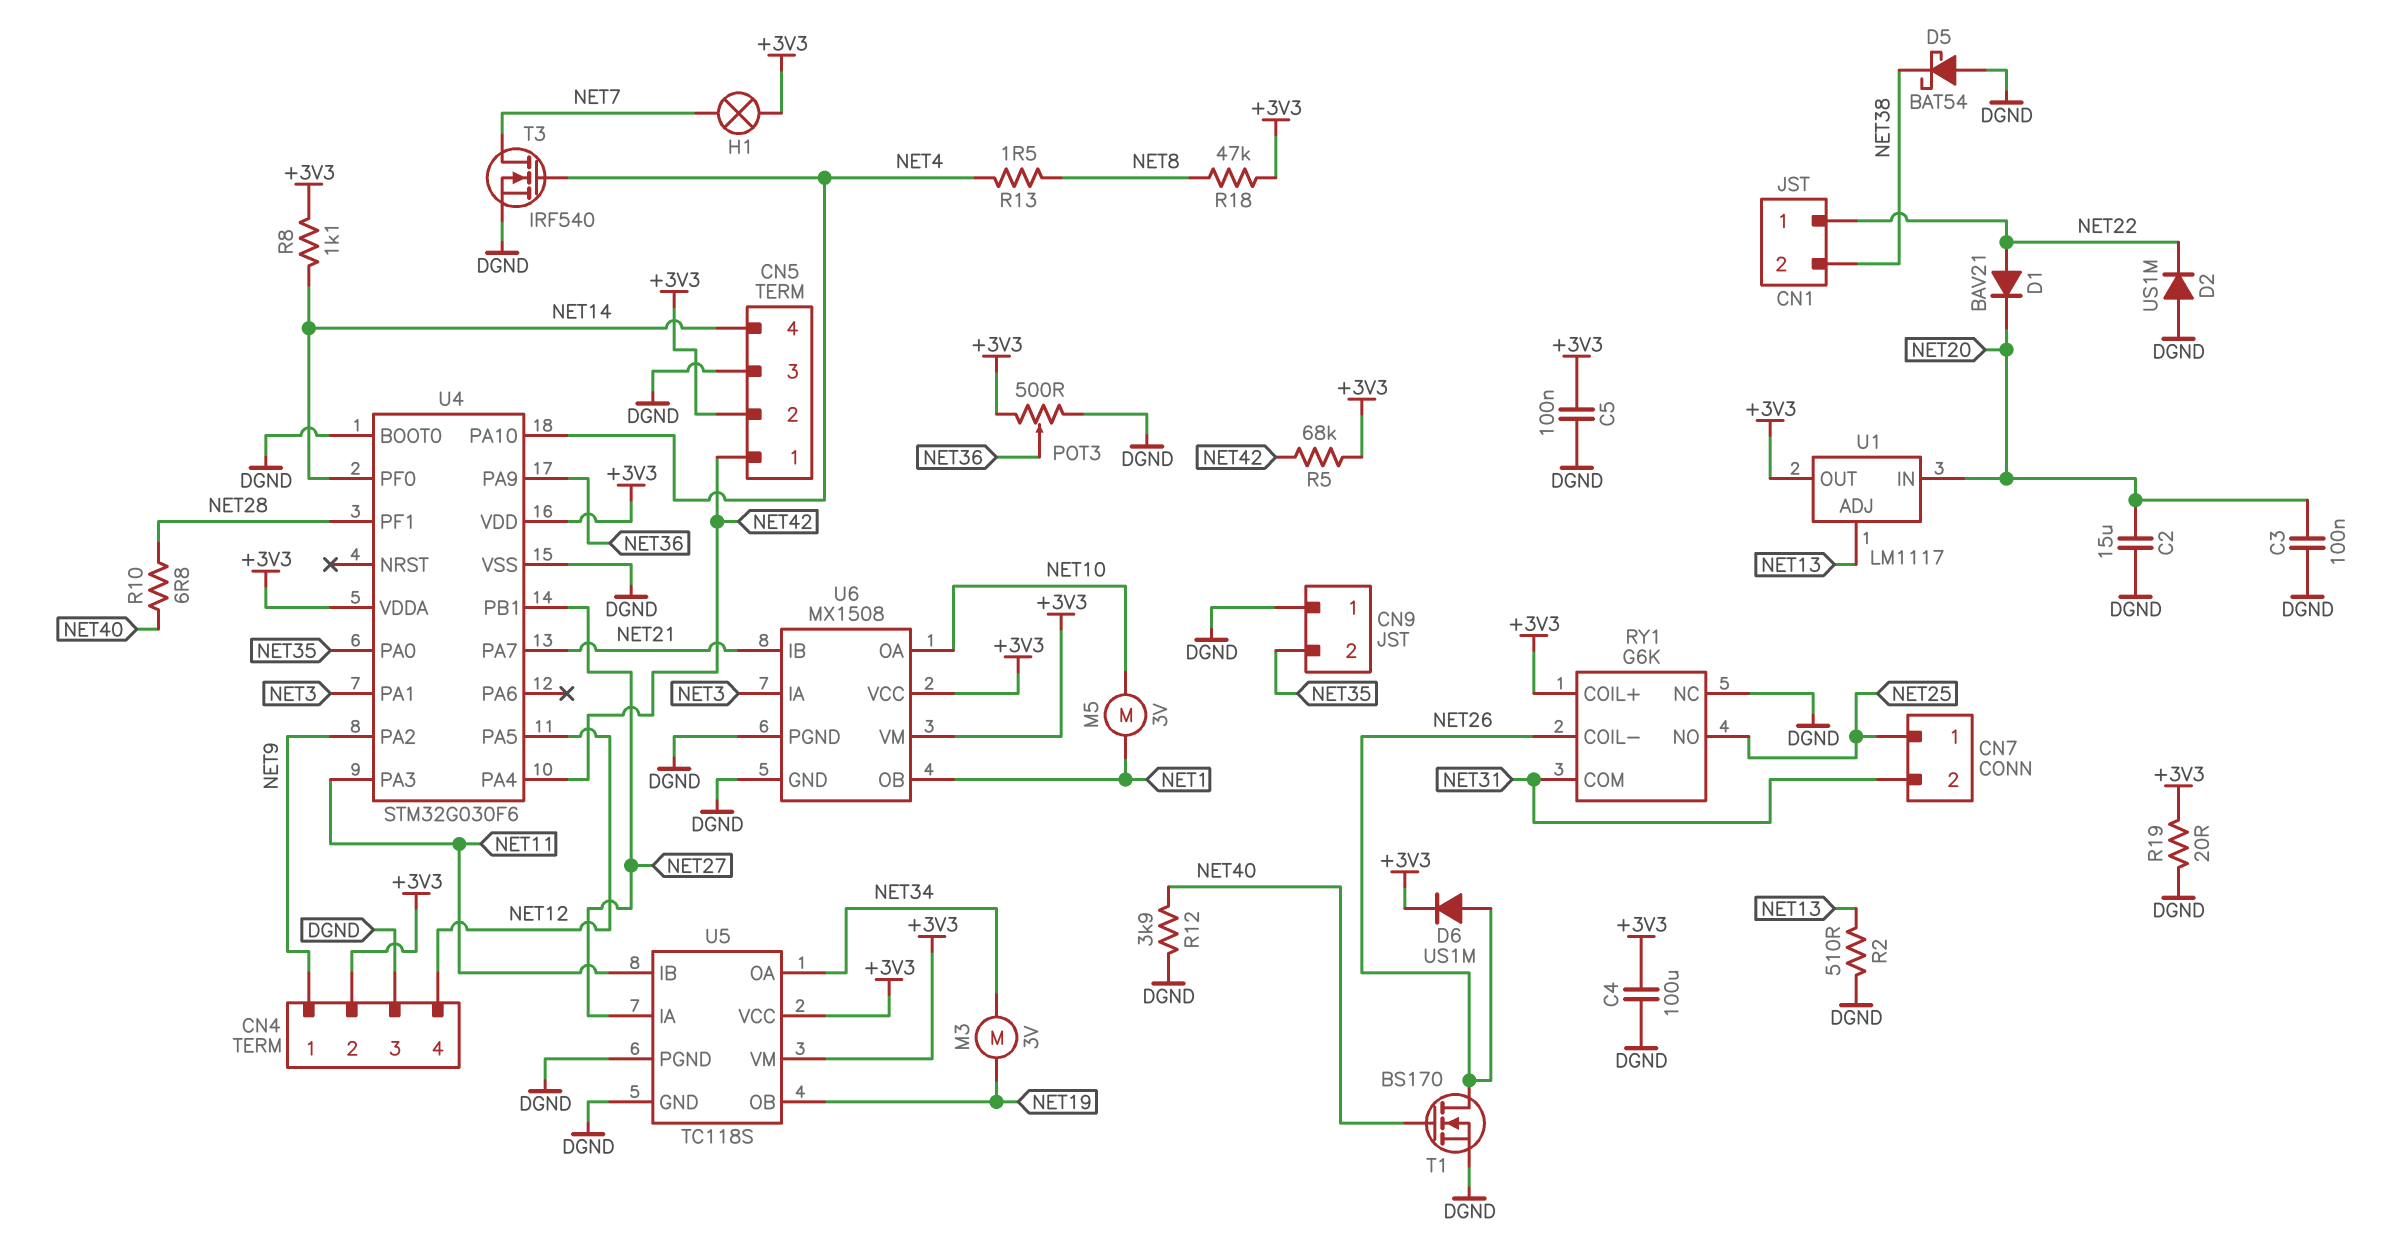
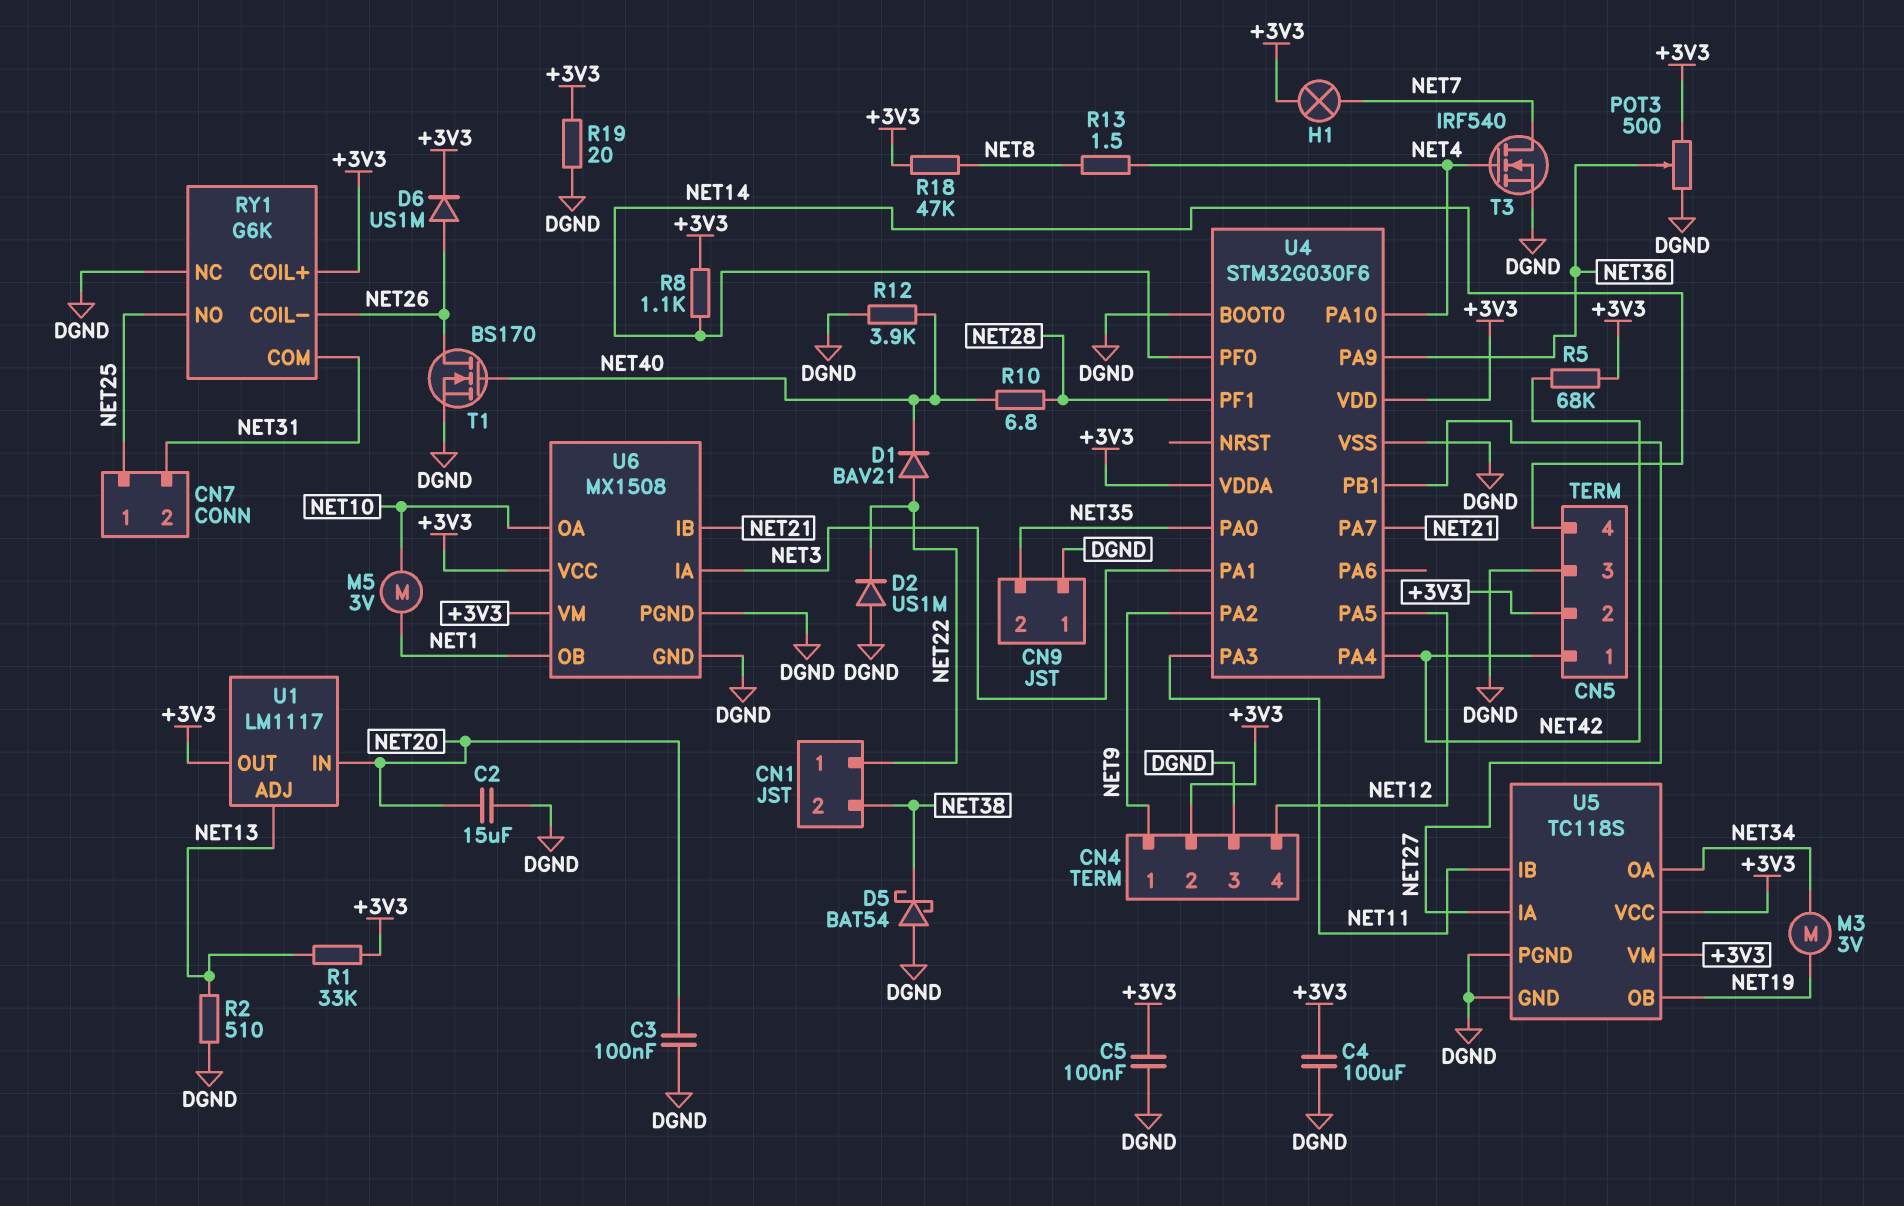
D1: diode BAV21 (A NET22, K NET20) -> diode BAV21 (A NET22, K NET40)
R1: none -> 33k (+3V3, NET13)

